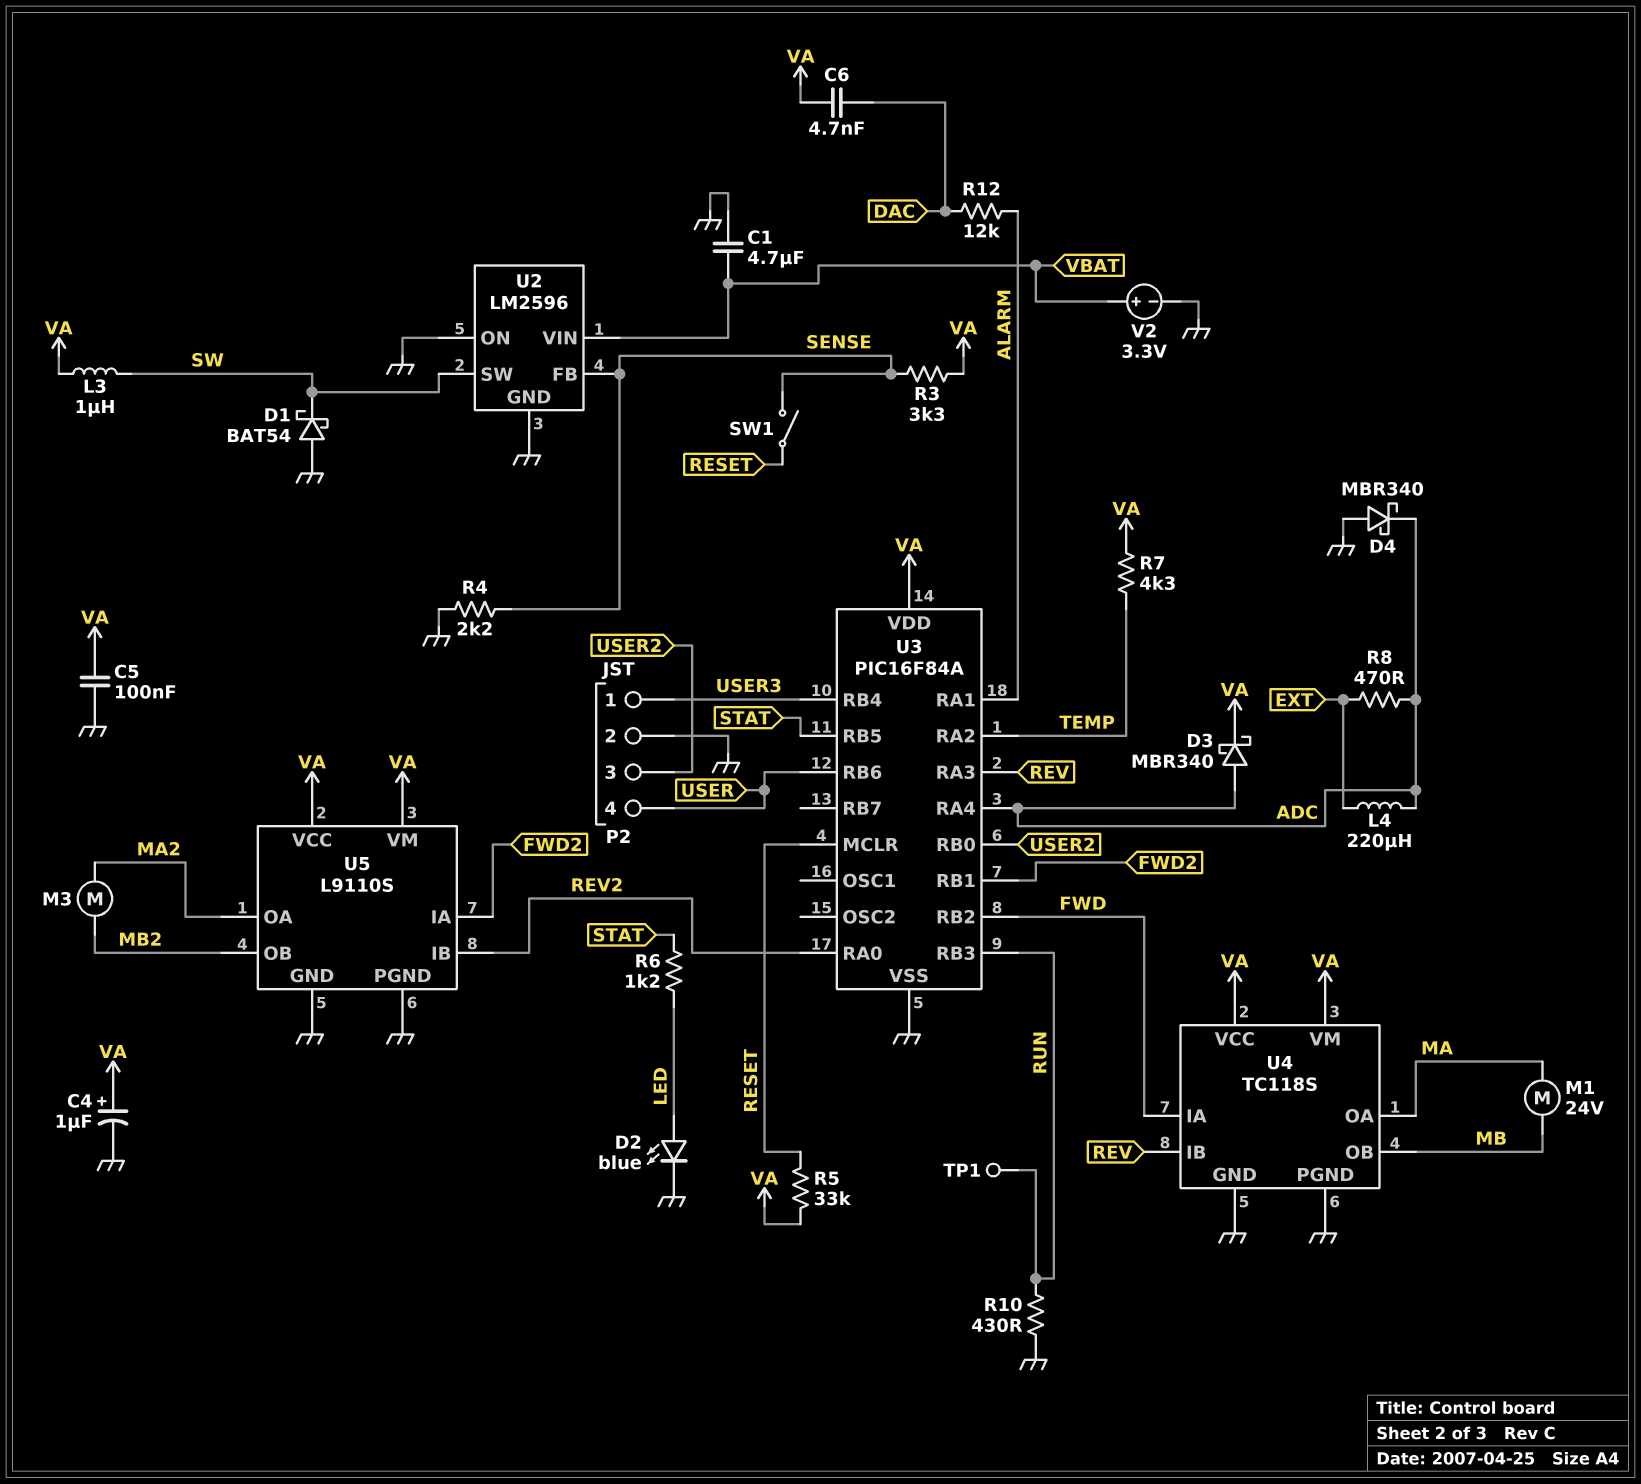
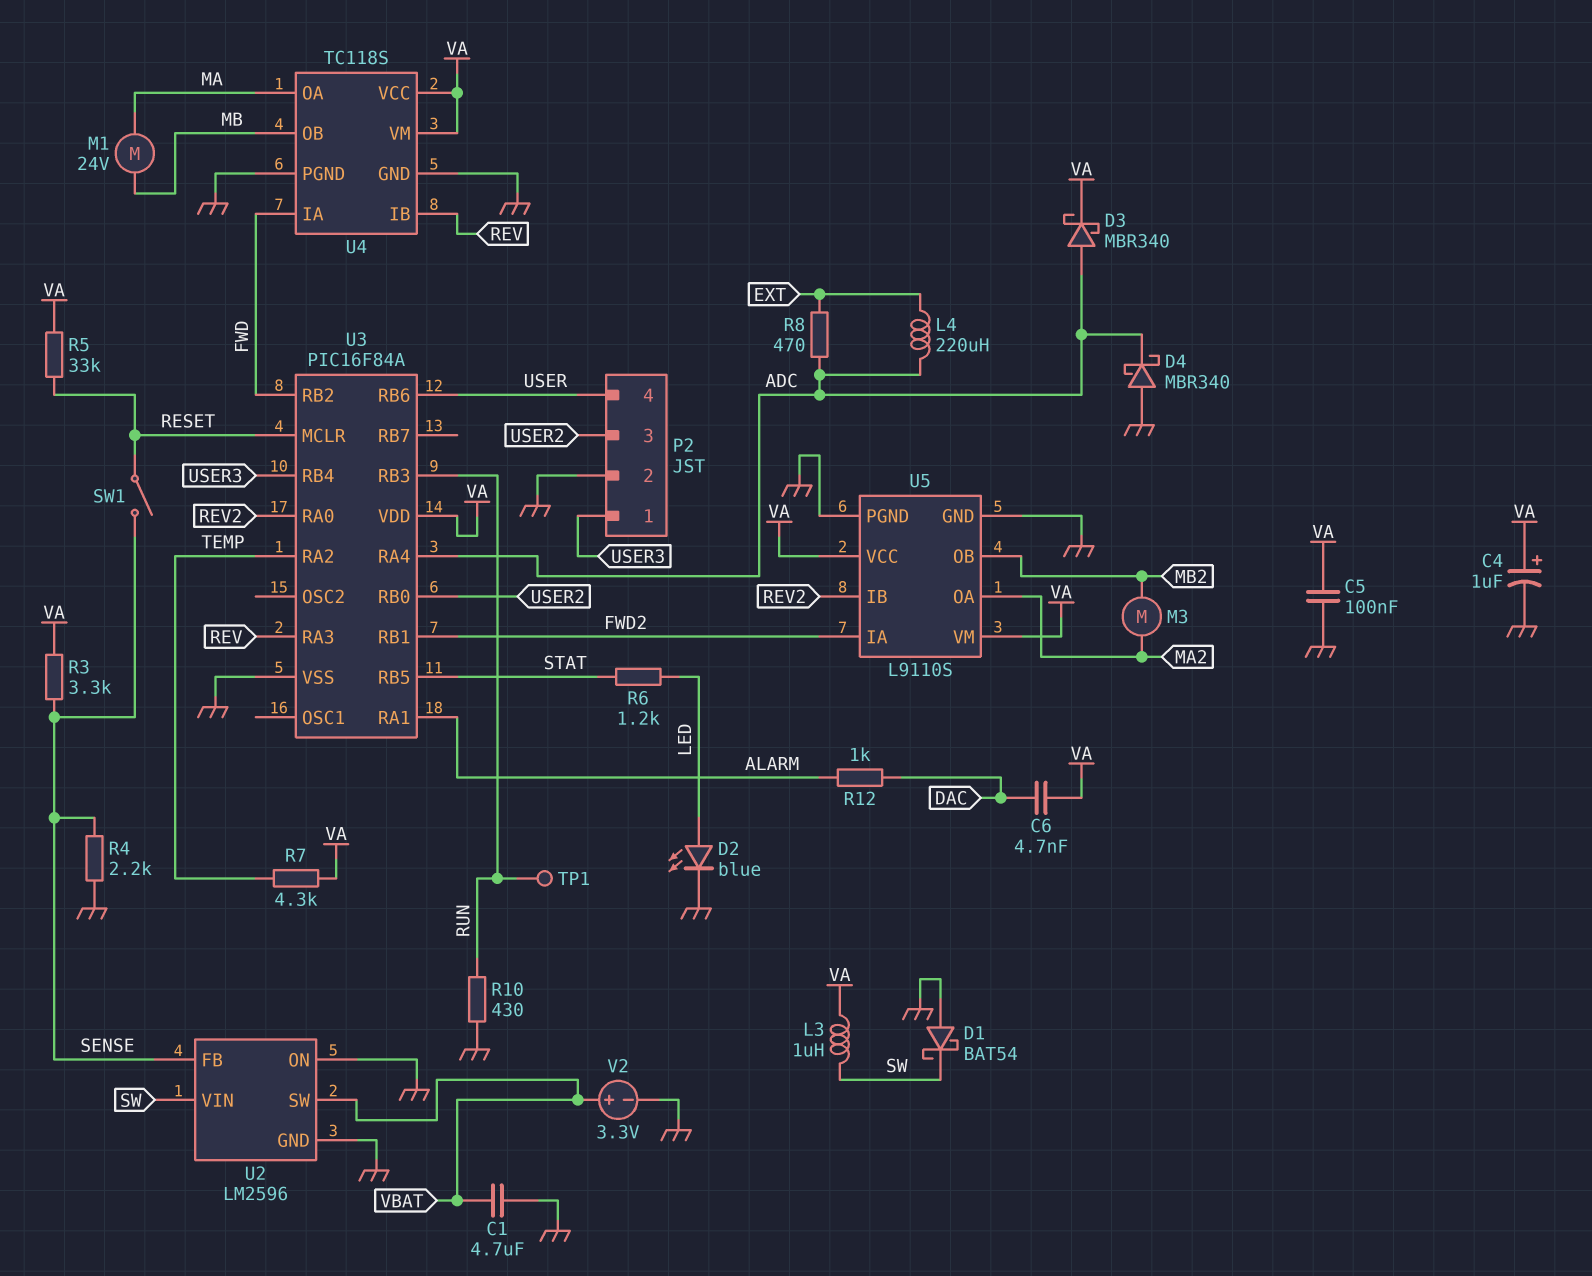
R12: 12k (ALARM, DAC) -> 1k (ALARM, DAC)
U2 pin SW: SW -> VBAT
U2 pin VIN: VBAT -> SW

